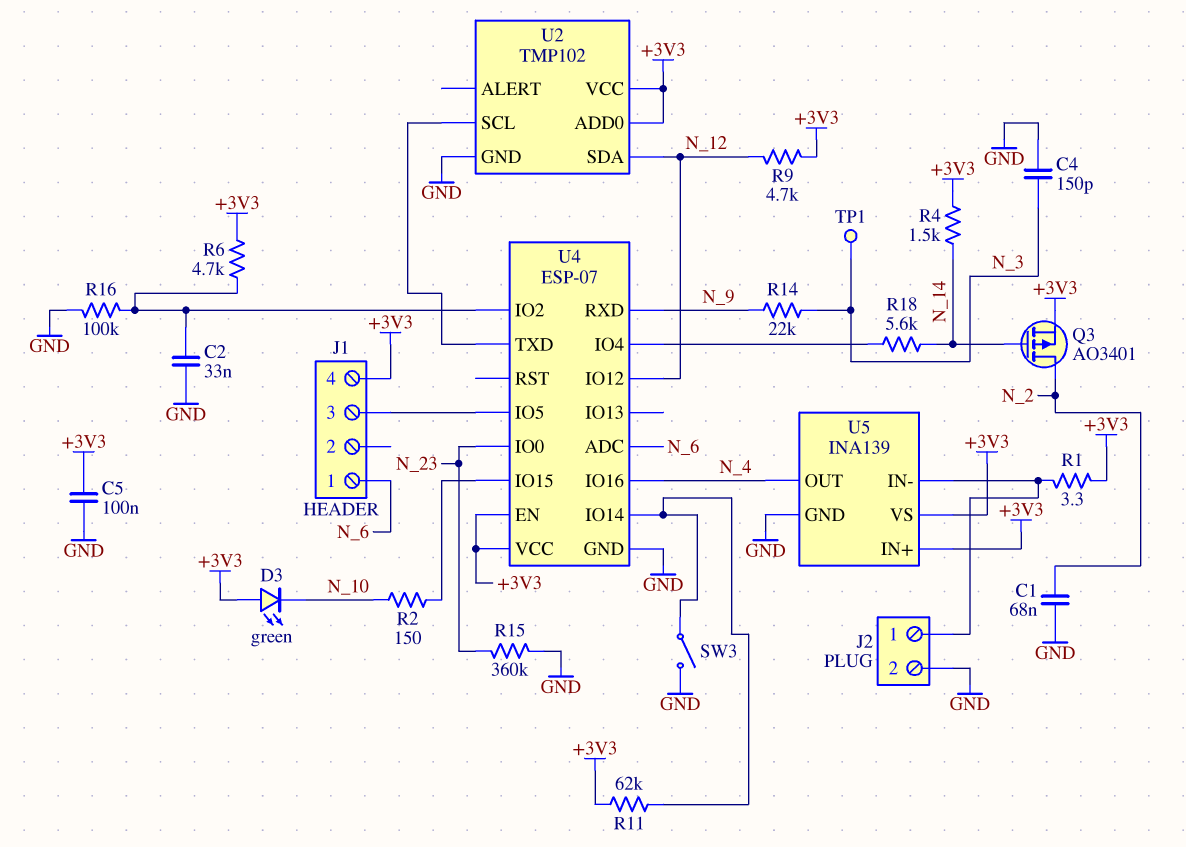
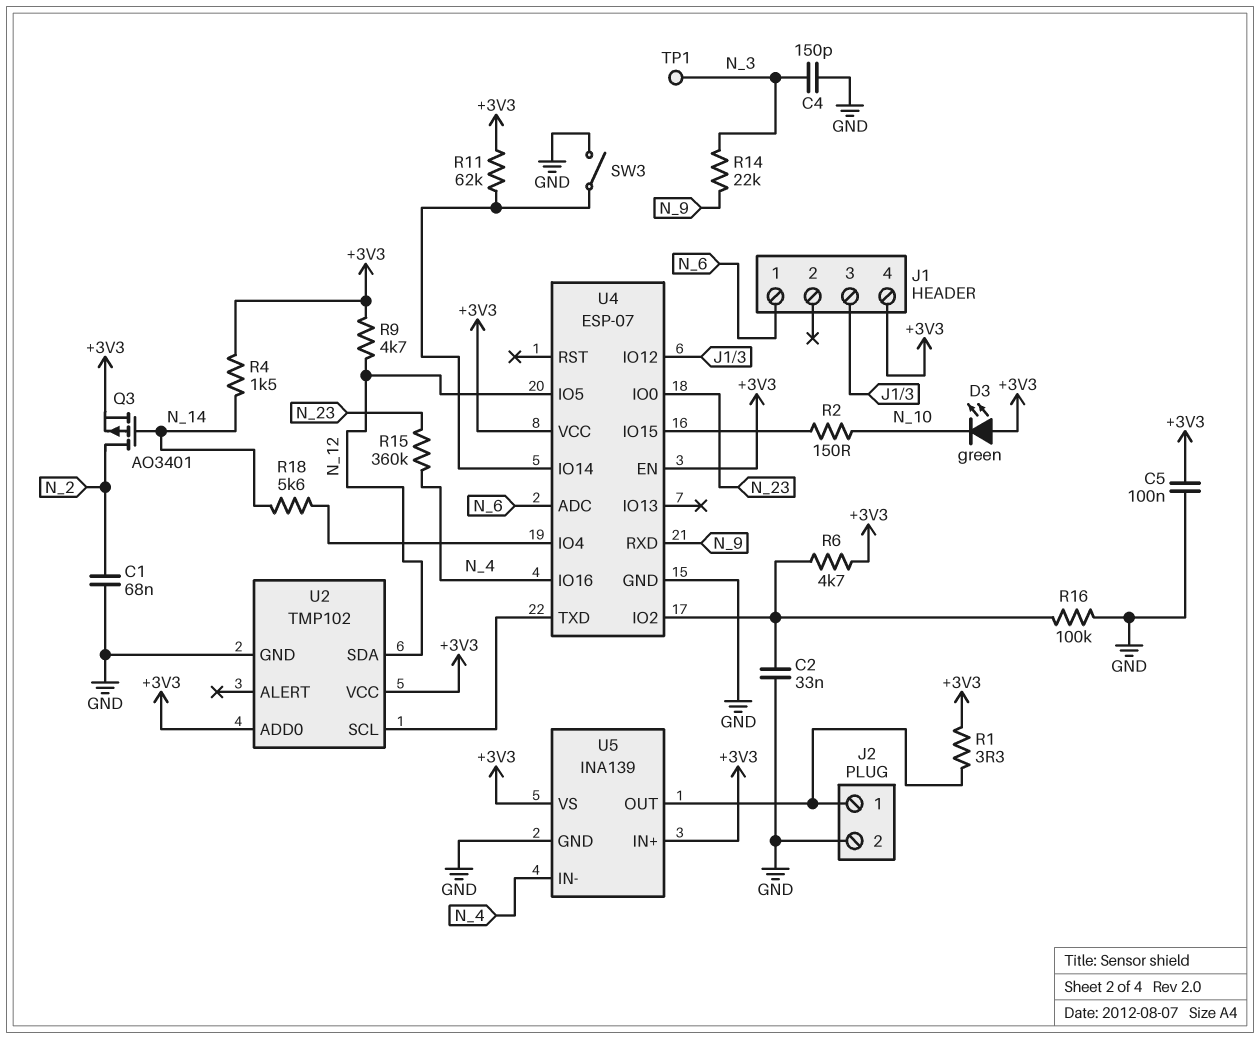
R15: 360k (GND, N_23) -> 360k (N_4, N_23)
U4 pin IO5: J1/3 -> N_12
U4 pin IO12: N_12 -> J1/3
U5 pin IN-: J2/1 -> N_4
U5 pin OUT: N_4 -> J2/1

